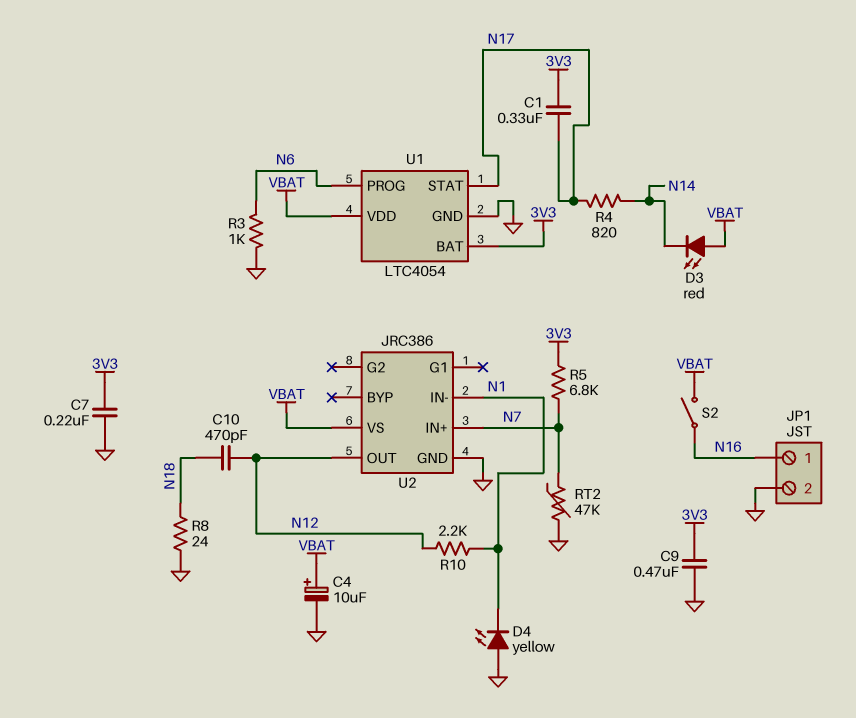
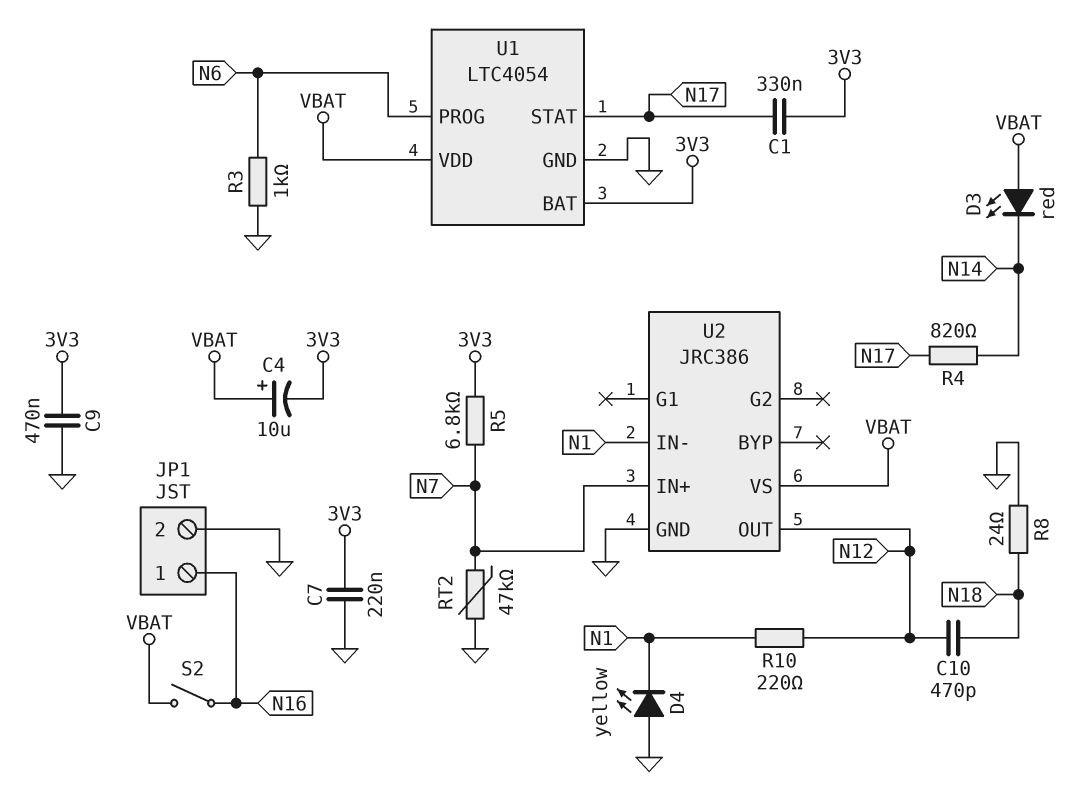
C4: 10uF (plus VBAT, minus GND) -> 10uF (plus VBAT, minus 3V3)
R10: 2.2k (N1, N12) -> 220 (N1, N12)

